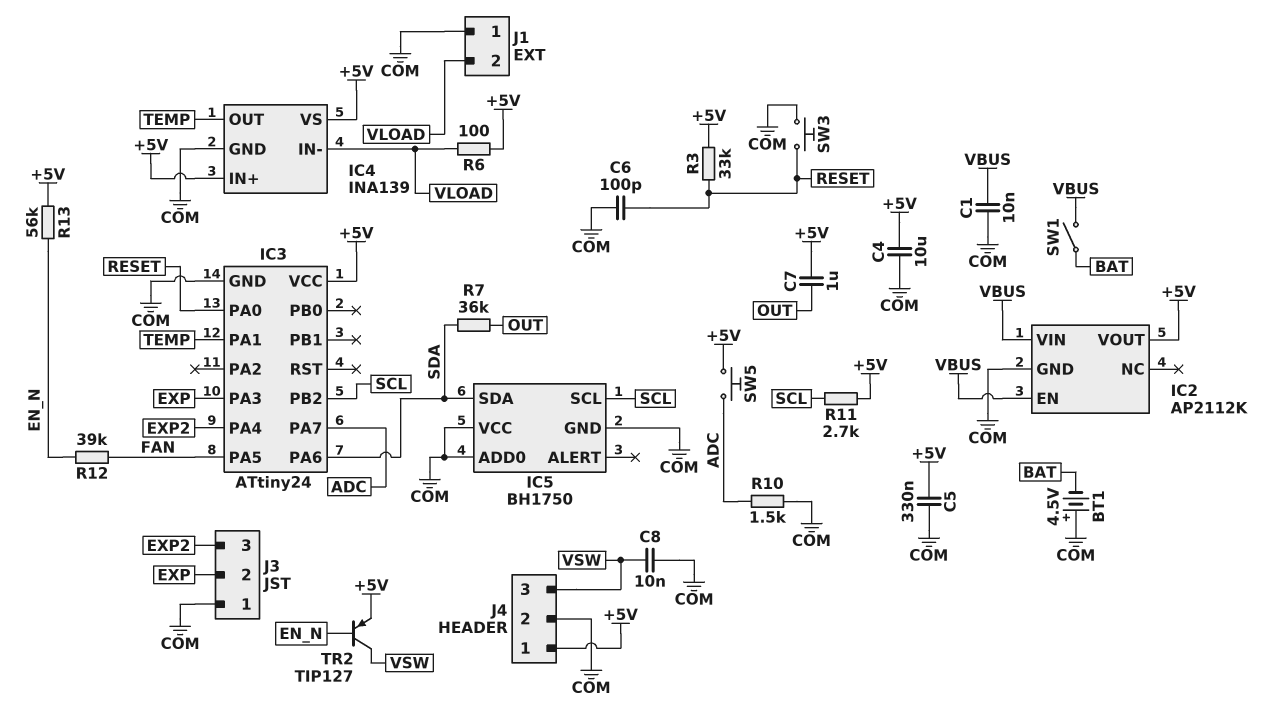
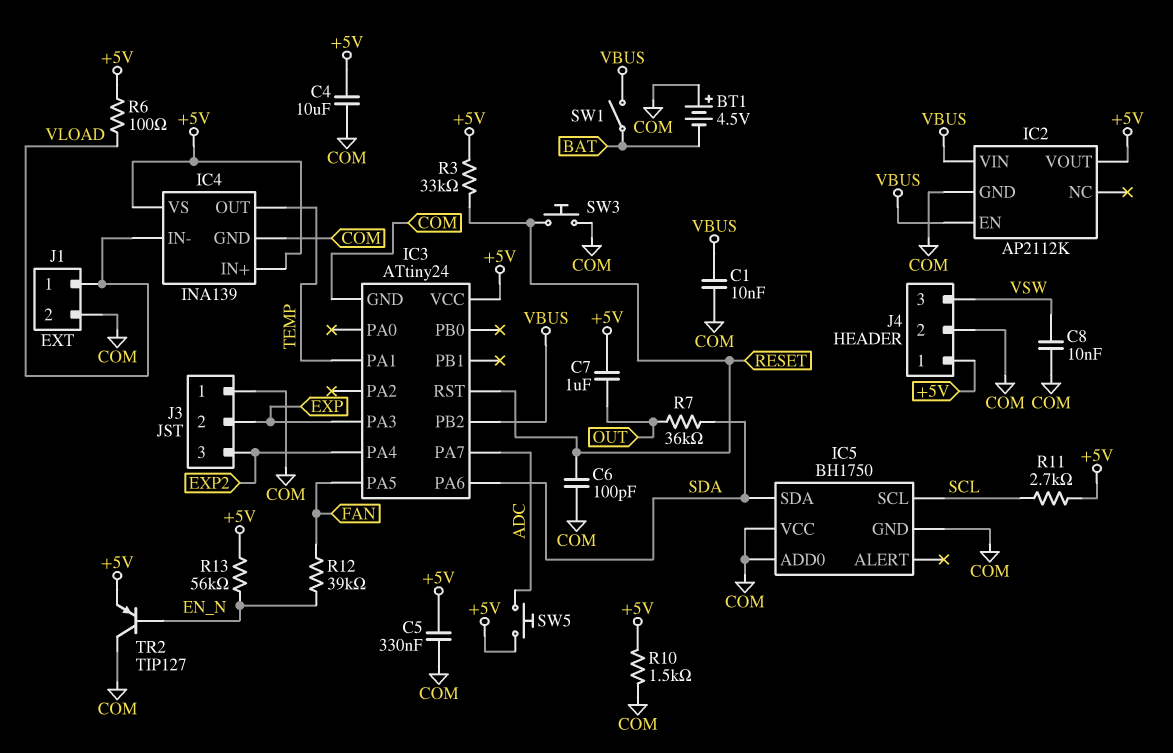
IC3 pin PA0: RESET -> none
IC3 pin PB2: SCL -> VBUS
IC3 pin RST: none -> RESET
J1 pin 1: COM -> VLOAD
J1 pin 2: VLOAD -> COM
R10: 1.5k (ADC, COM) -> 1.5k (+5V, COM)
TR2: PNP TIP127 (B EN_N, C VSW, E +5V) -> PNP TIP127 (B EN_N, C COM, E +5V)

